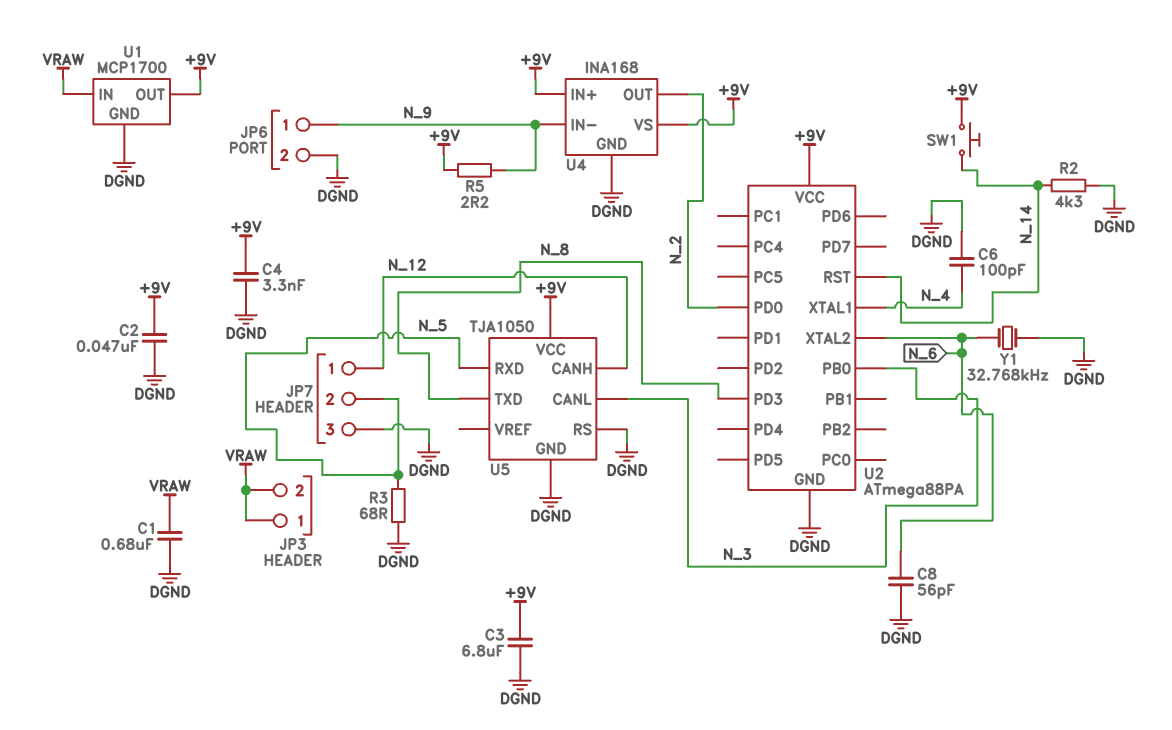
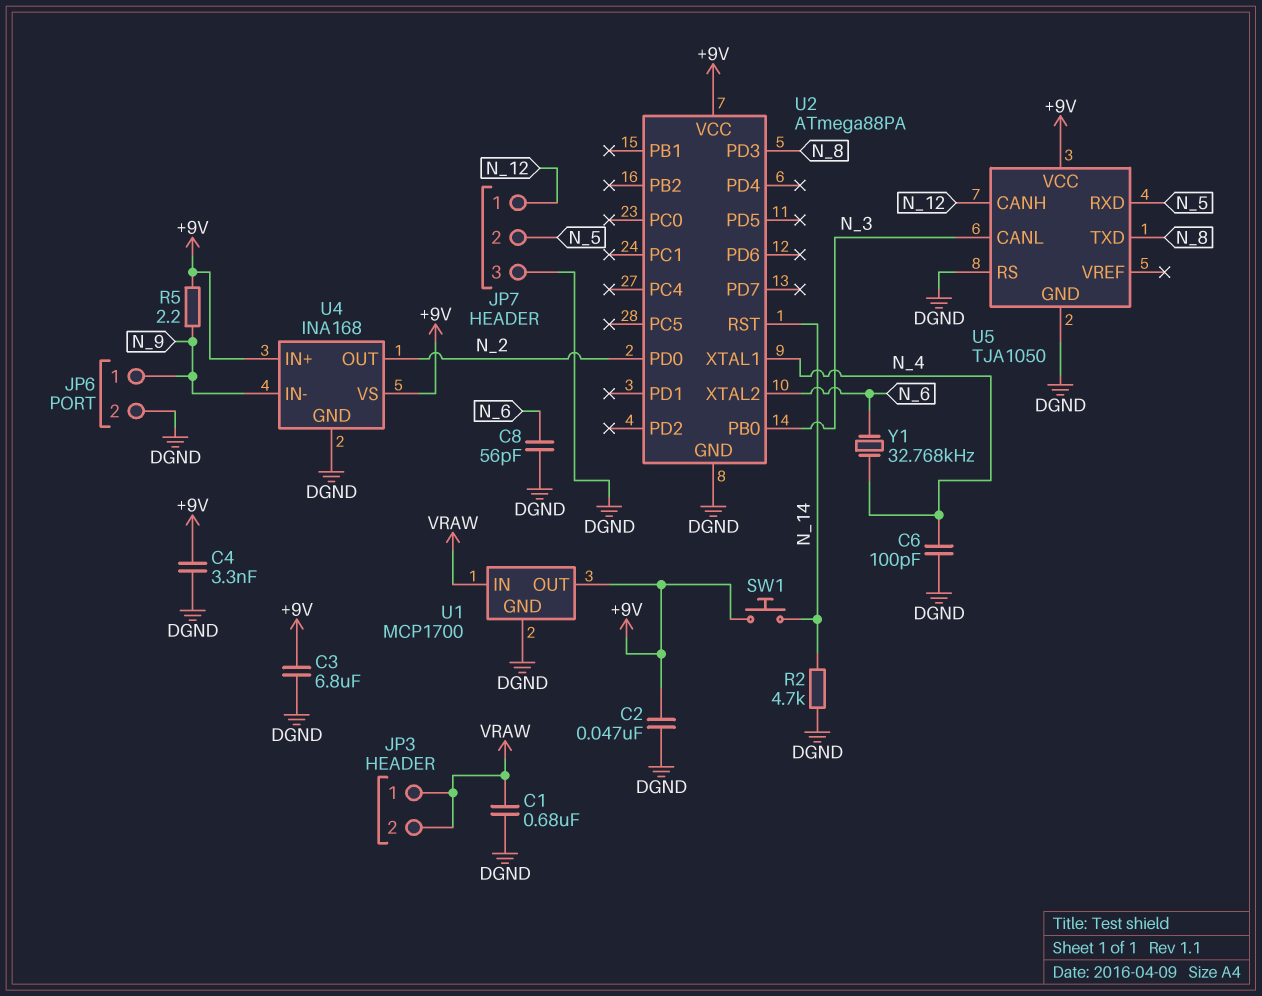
R2: 4.3k (DGND, N_14) -> 4.7k (DGND, N_14)
R3: 68 (DGND, N_5) -> none
Y1: 32.768kHz (DGND, N_6) -> 32.768kHz (N_4, N_6)

